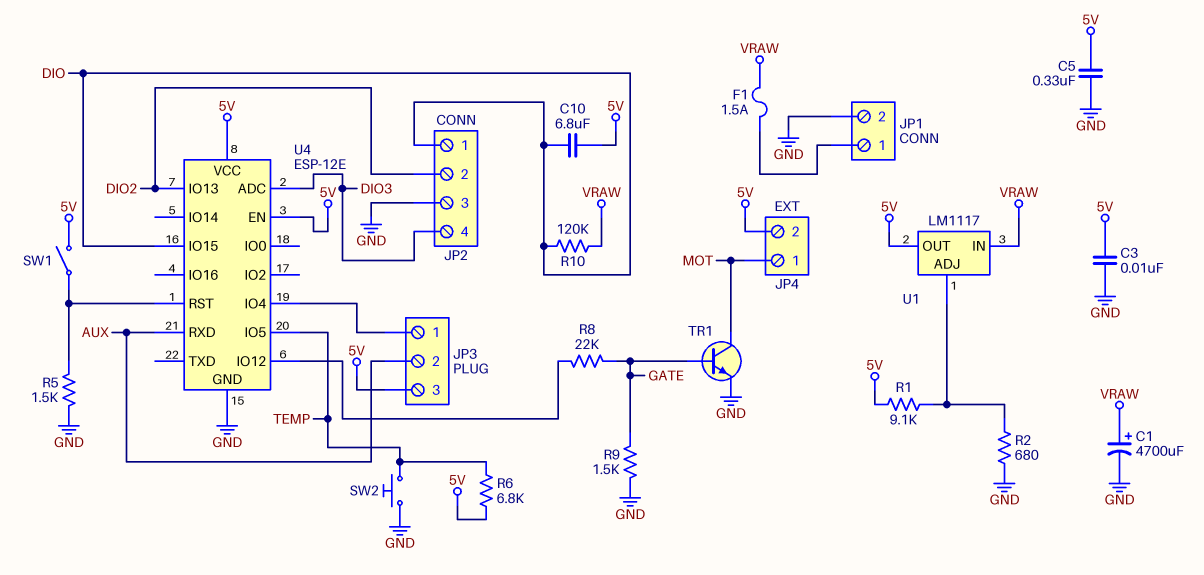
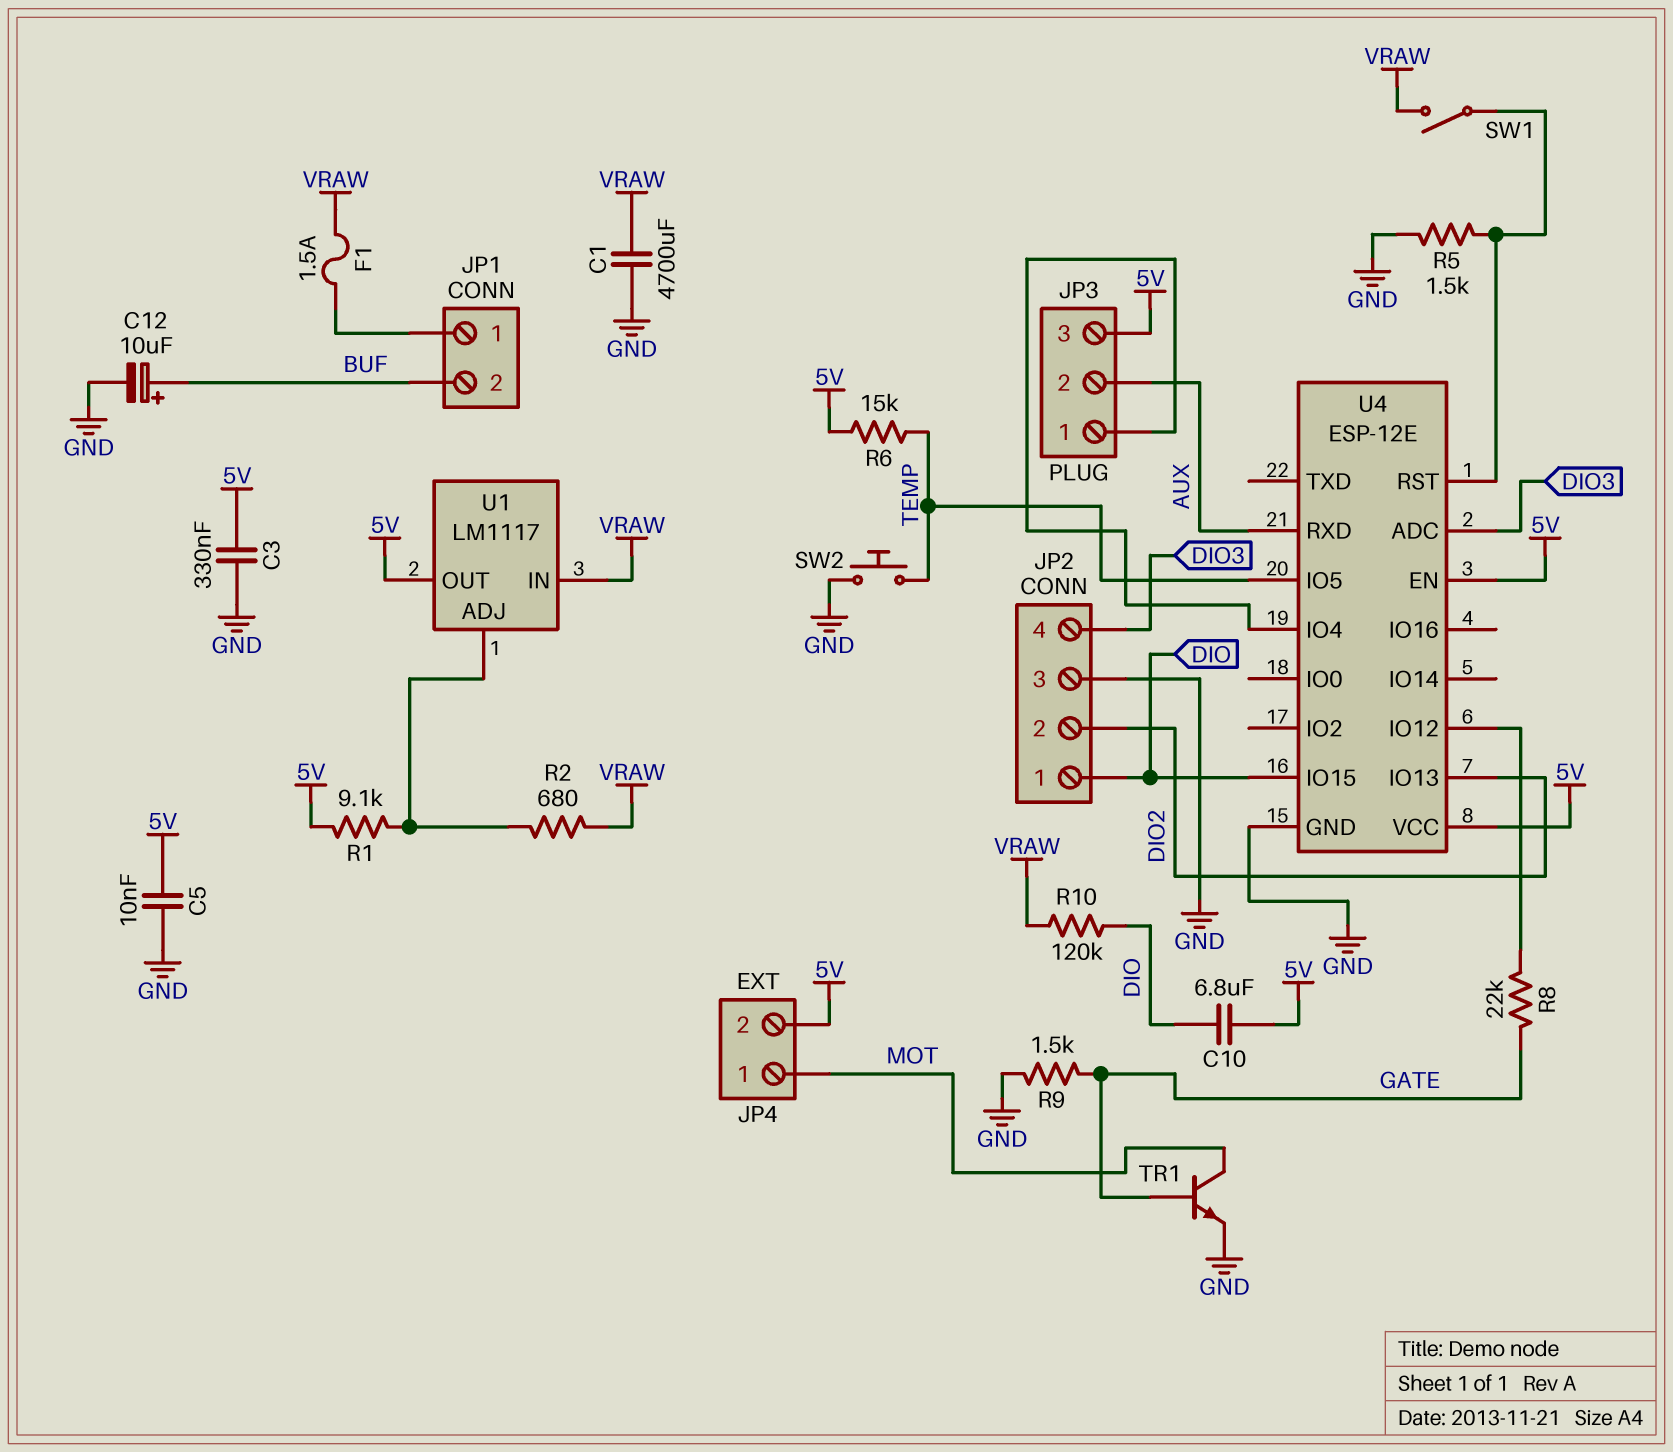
C1: 4700uF (plus VRAW, minus GND) -> 4700uF (GND, VRAW)
C3: 10nF (5V, GND) -> 330nF (5V, GND)
C5: 330nF (5V, GND) -> 10nF (5V, GND)
C12: none -> 10uF (plus BUF, minus GND)
JP1 pin 2: GND -> BUF
R2: 680 (GND, U1/ADJ) -> 680 (U1/ADJ, VRAW)
R6: 6.8k (5V, TEMP) -> 15k (5V, TEMP)
SW1: switch (5V, U4/RST) -> switch (U4/RST, VRAW)

